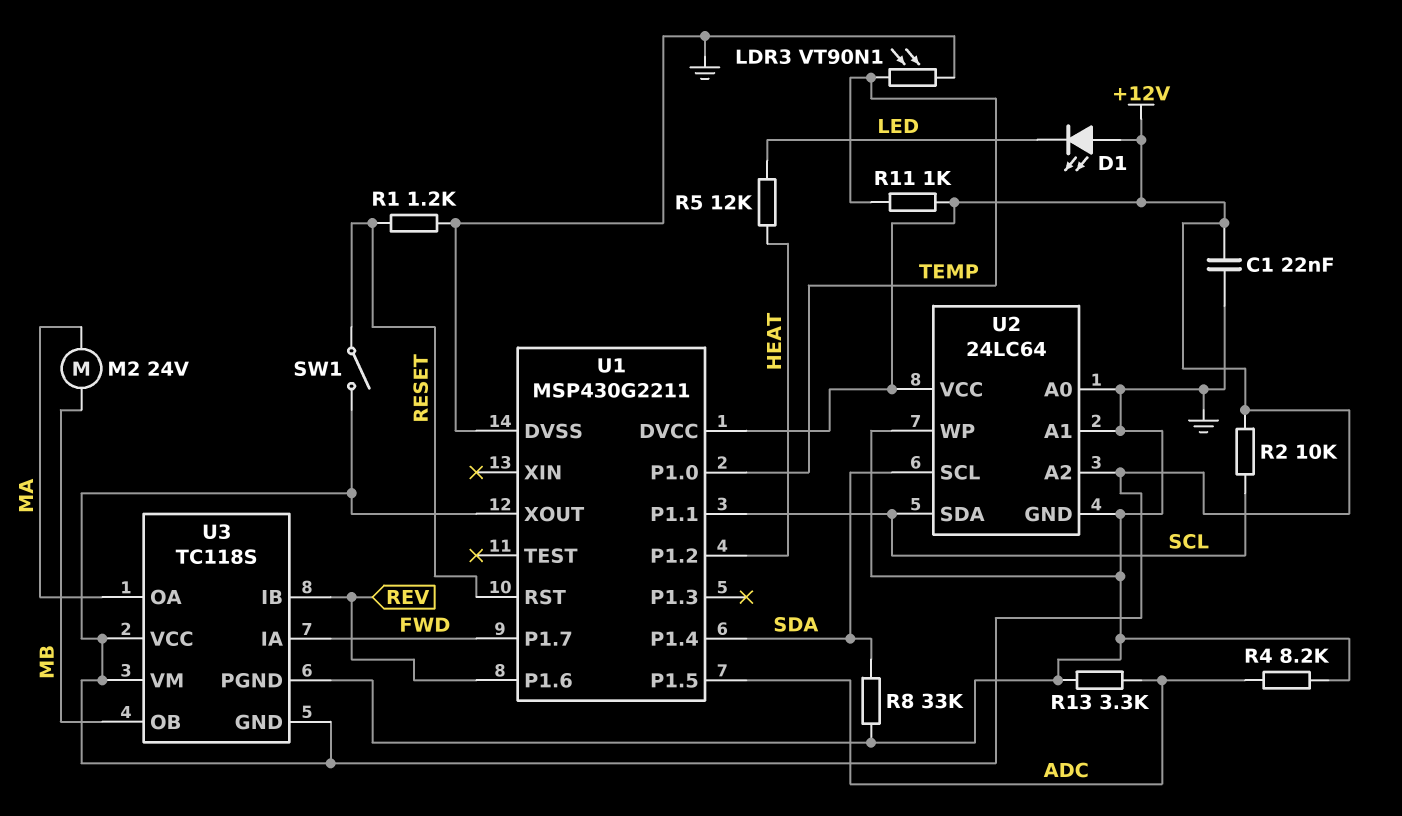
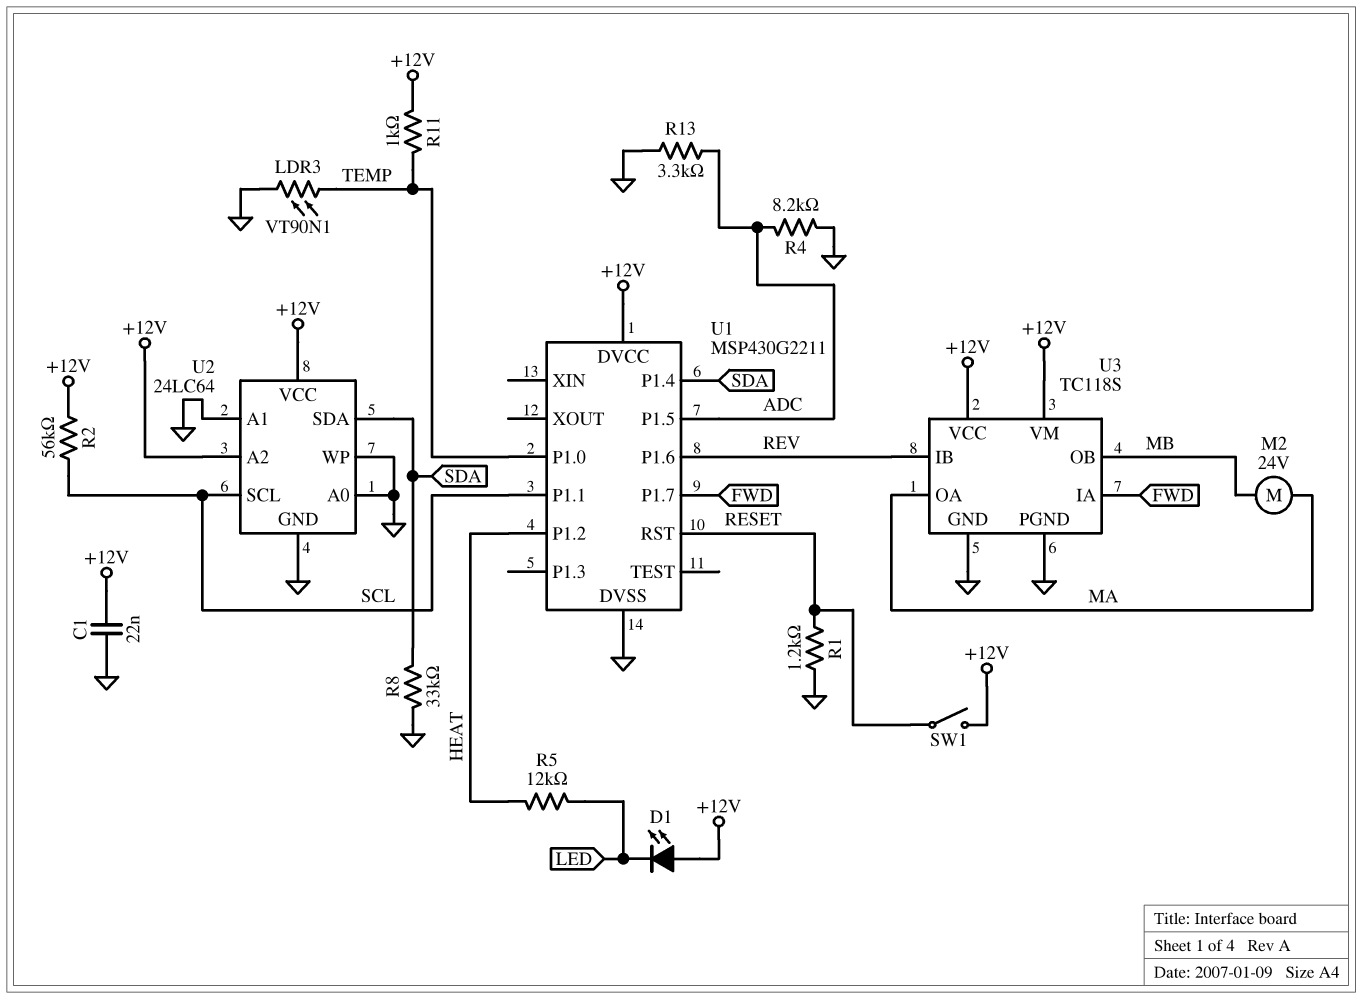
R2: 10k (+12V, SCL) -> 56k (+12V, SCL)
U1 pin XOUT: +12V -> none
U2 pin SCL: SDA -> SCL
U2 pin SDA: SCL -> SDA
U3 pin GND: +12V -> GND

